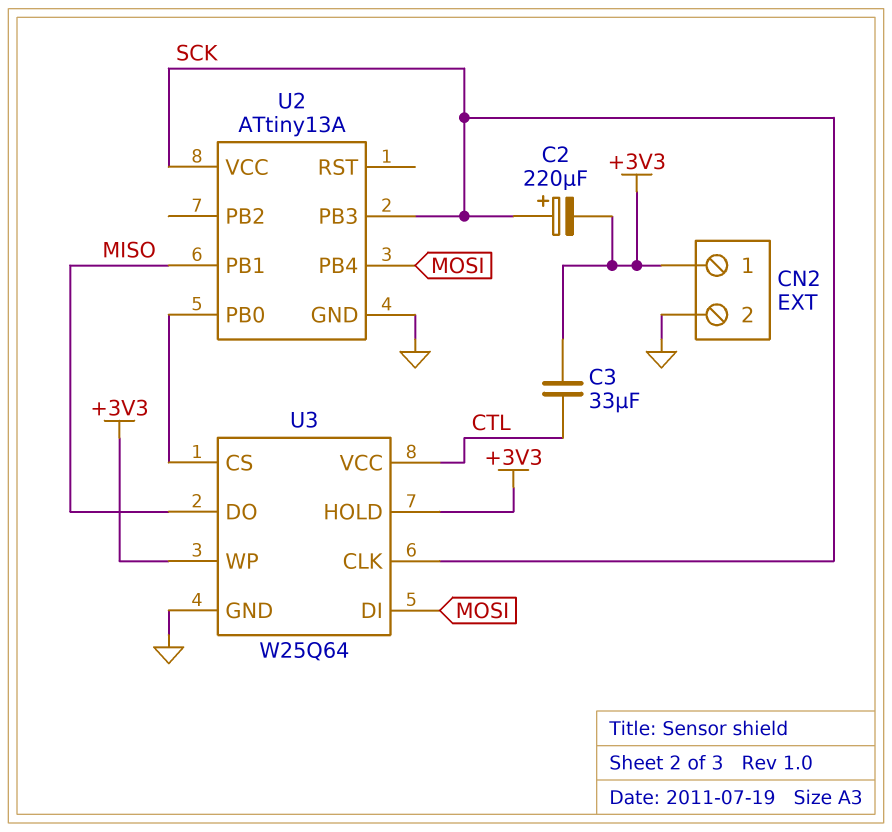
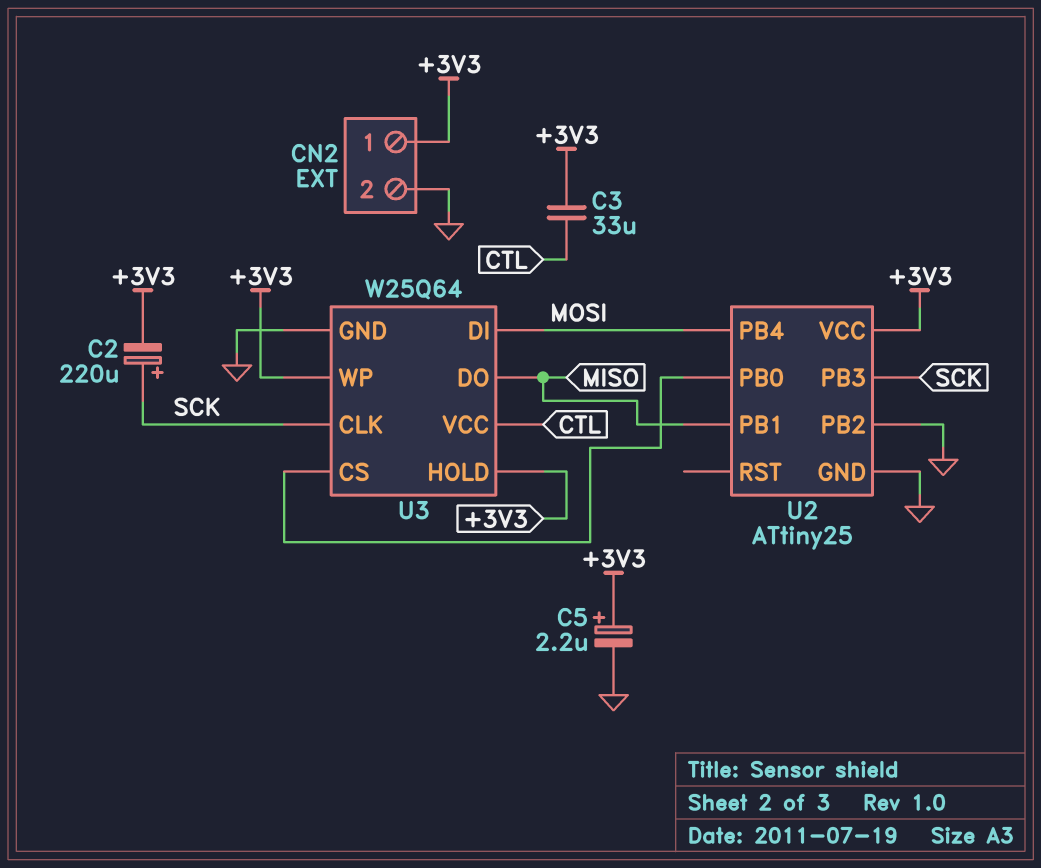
C5: none -> 2.2uF (plus +3V3, minus GND)
U2: ATtiny13A -> ATtiny25
U2 pin PB2: none -> GND
U2 pin VCC: SCK -> +3V3

